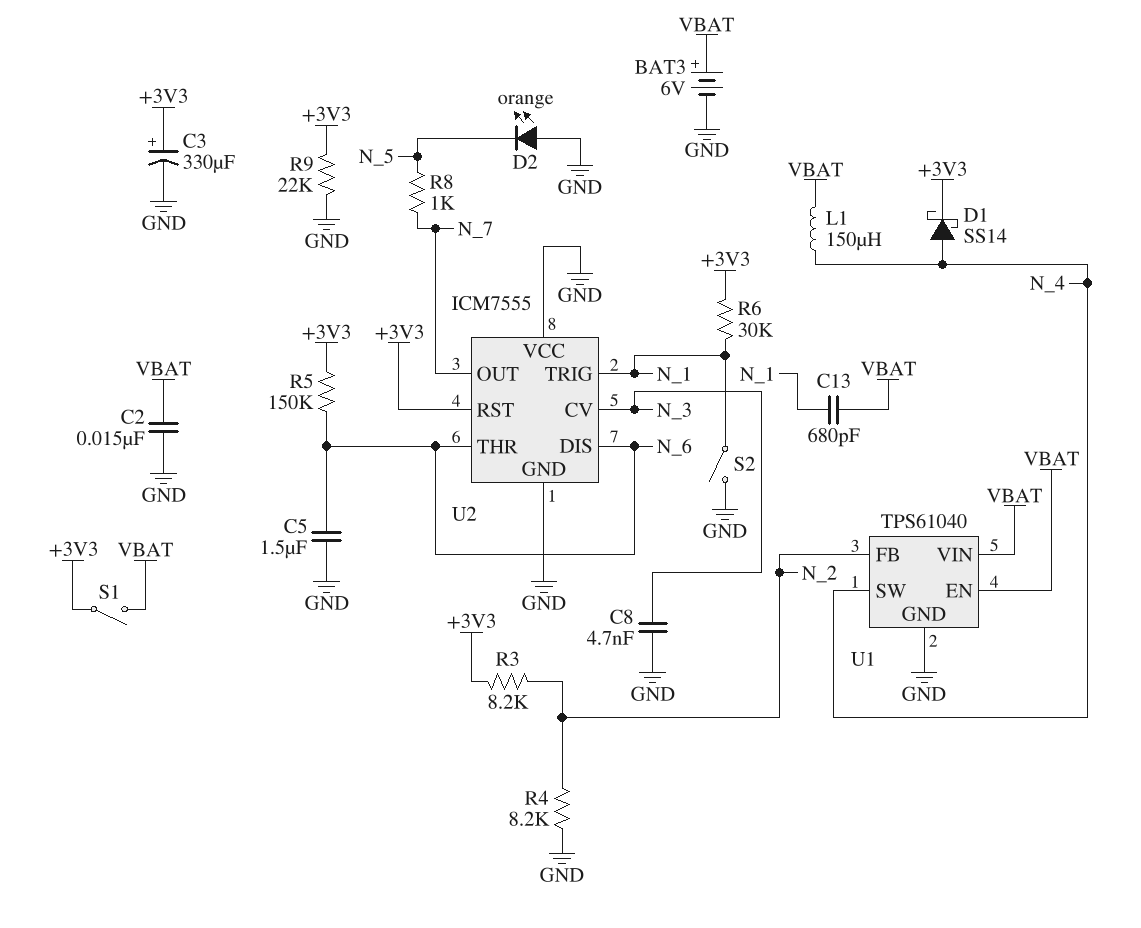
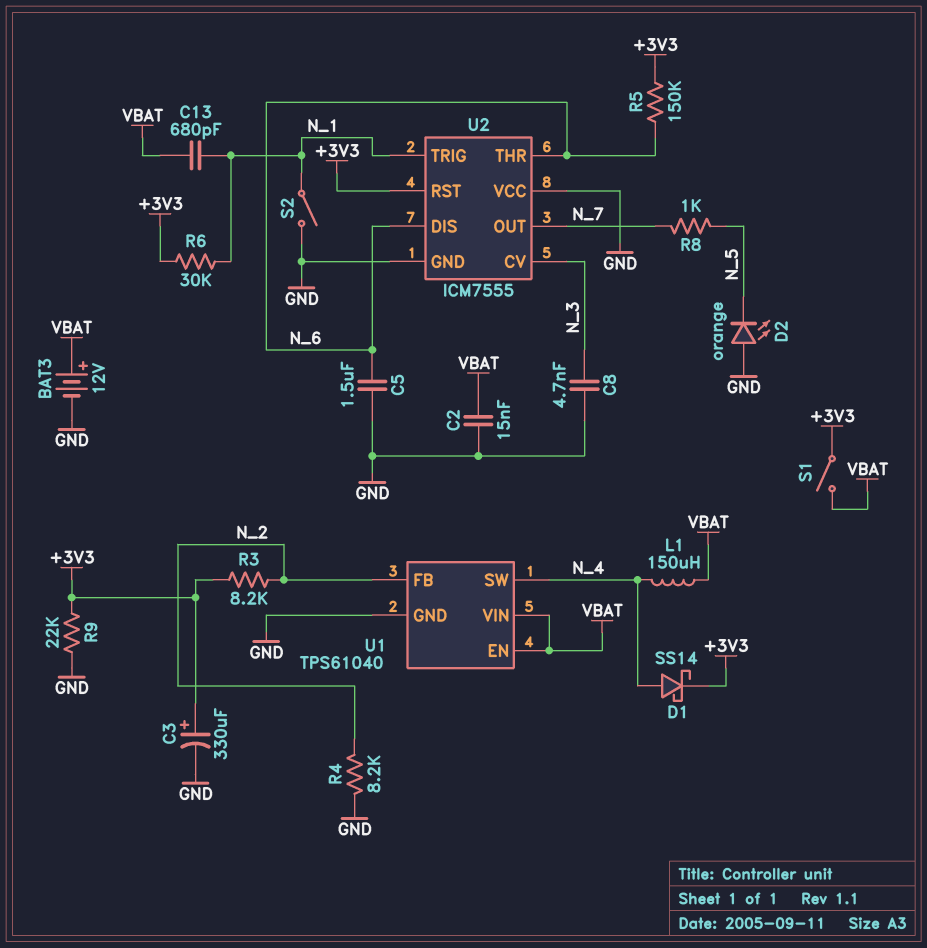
BAT3: 6V (plus VBAT, minus GND) -> 12V (plus VBAT, minus GND)

